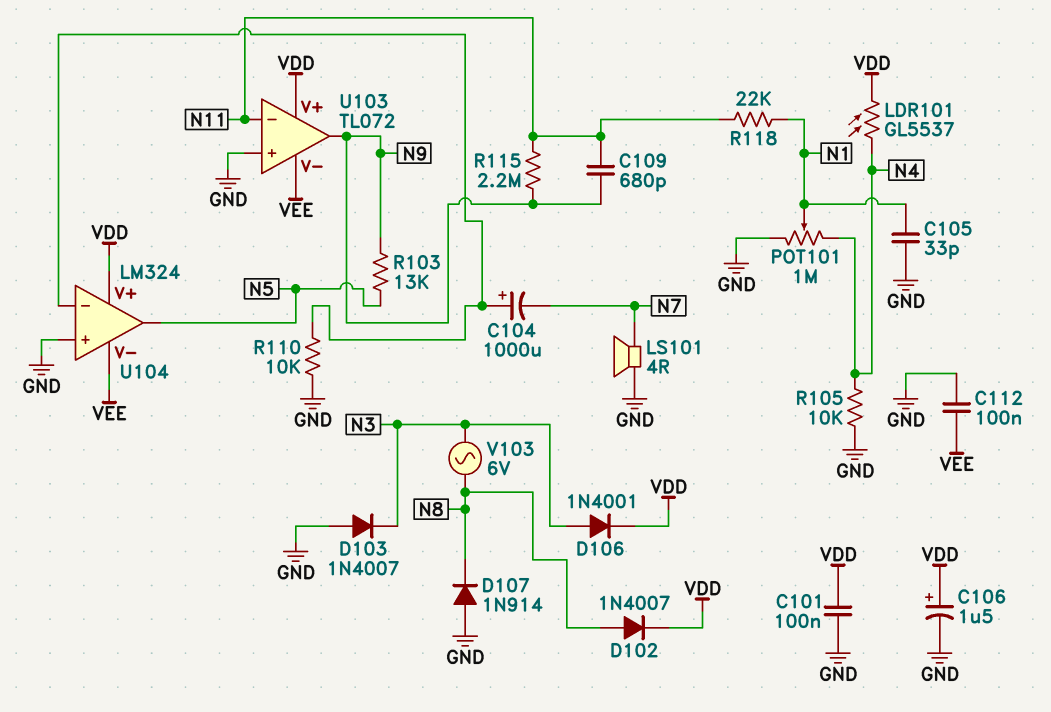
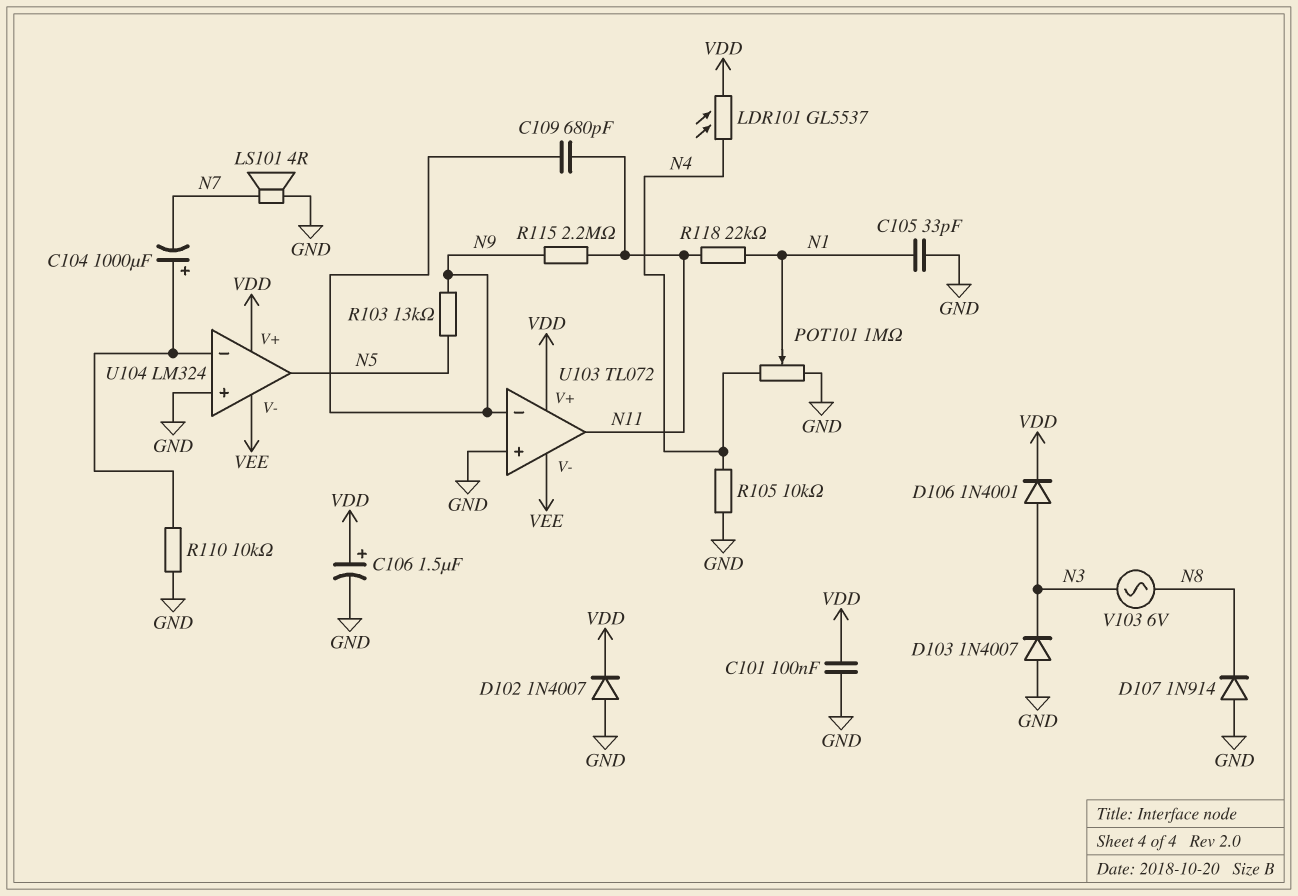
C112: 100nF (GND, VEE) -> none
D102: diode 1N4007 (A N8, K VDD) -> diode 1N4007 (A GND, K VDD)
U103 pin in-: N11 -> N9
U103 pin out: N9 -> N11

